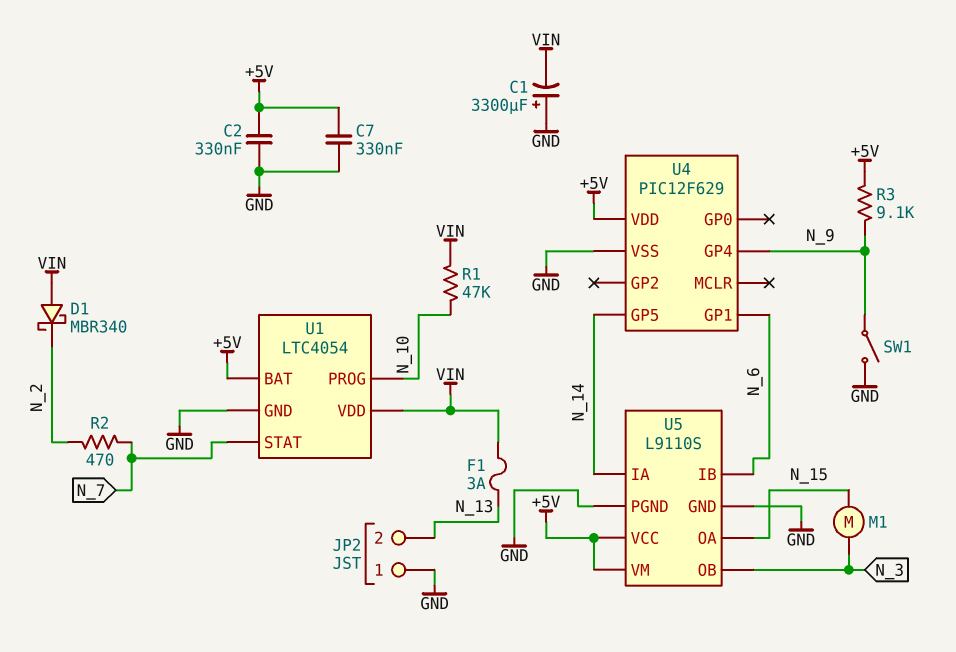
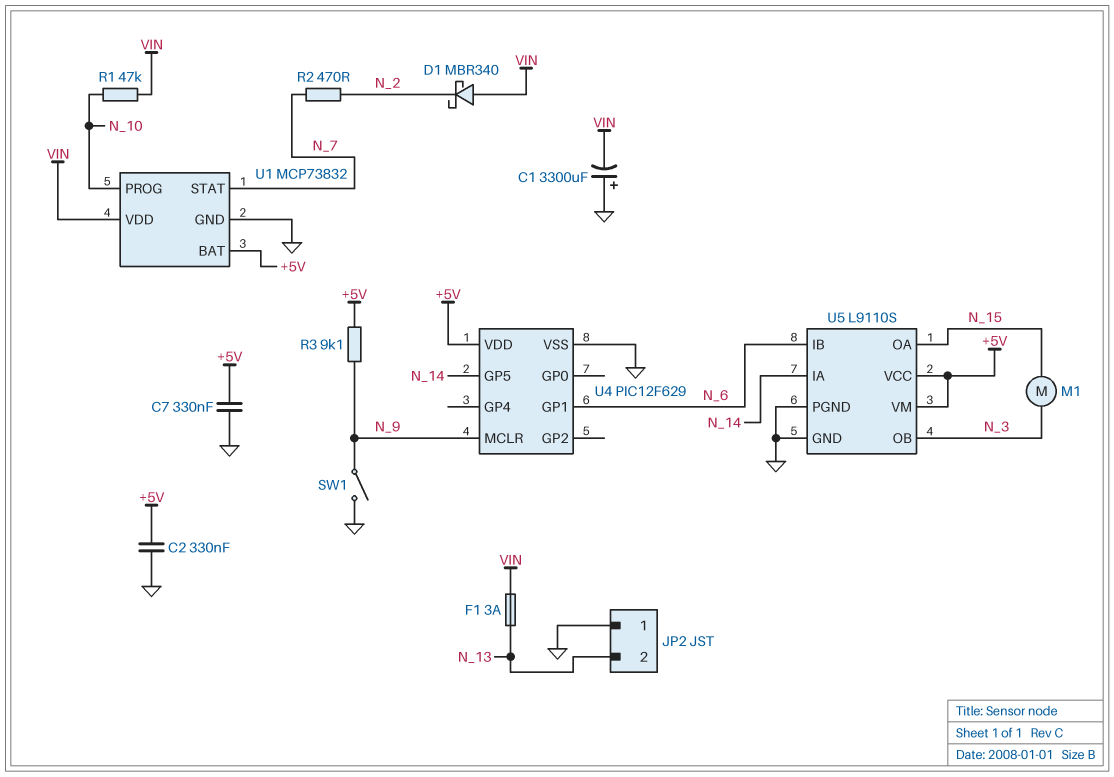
U1: LTC4054 -> MCP73832
U4 pin GP4: N_9 -> none
U4 pin MCLR: none -> N_9

